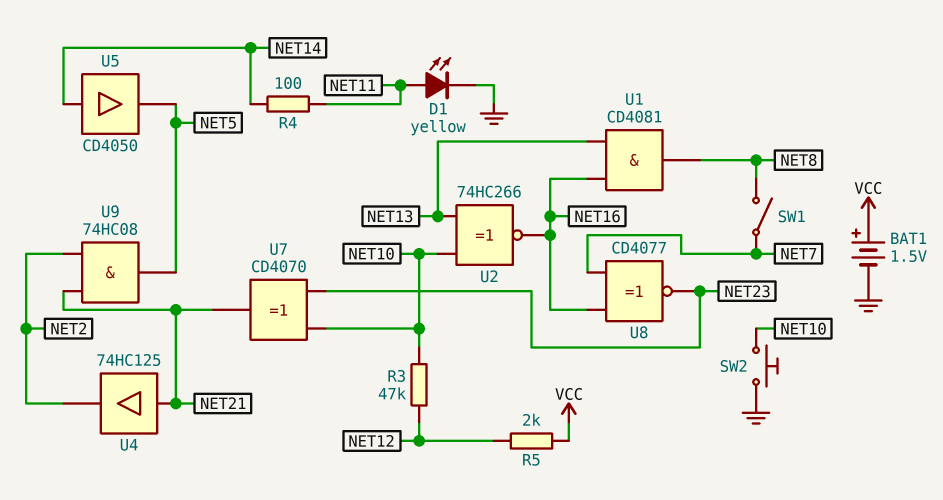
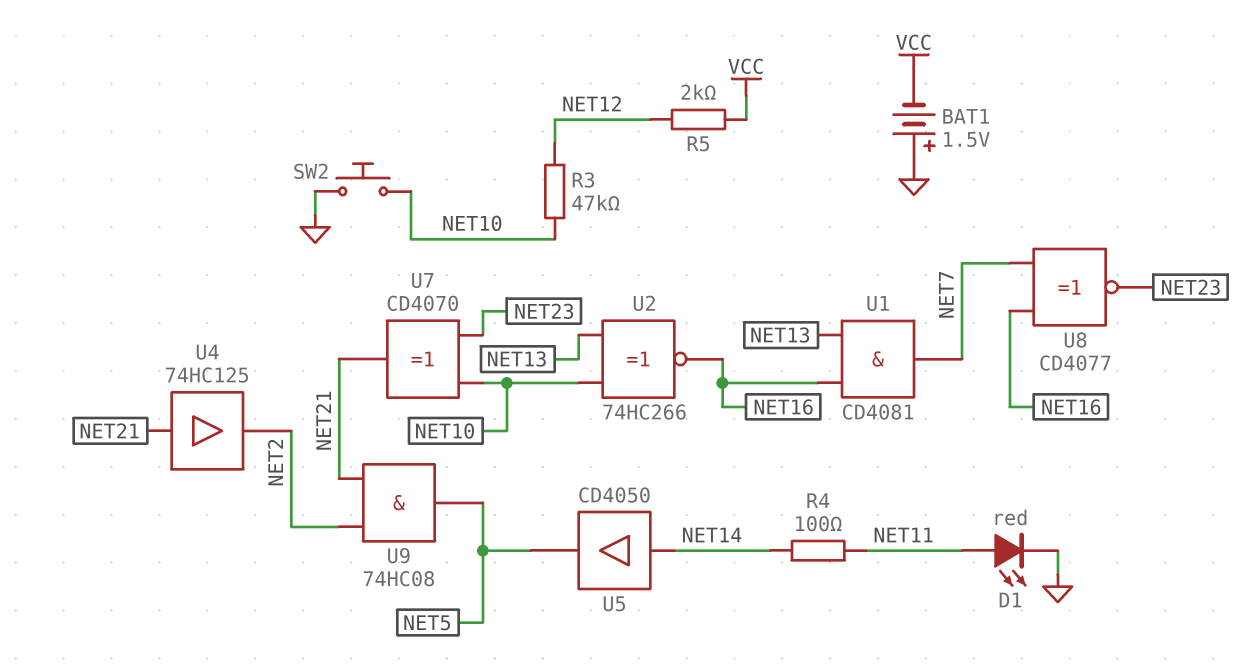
BAT1: 1.5V (plus VCC, minus GND) -> 1.5V (plus GND, minus VCC)
D1: LED yellow (A NET11, K GND) -> LED red (A NET11, K GND)
SW1: switch (NET7, NET8) -> none
U1: AND CD4081 (in NET13, in NET16, out NET8) -> AND CD4081 (in NET13, in NET16, out NET7)

